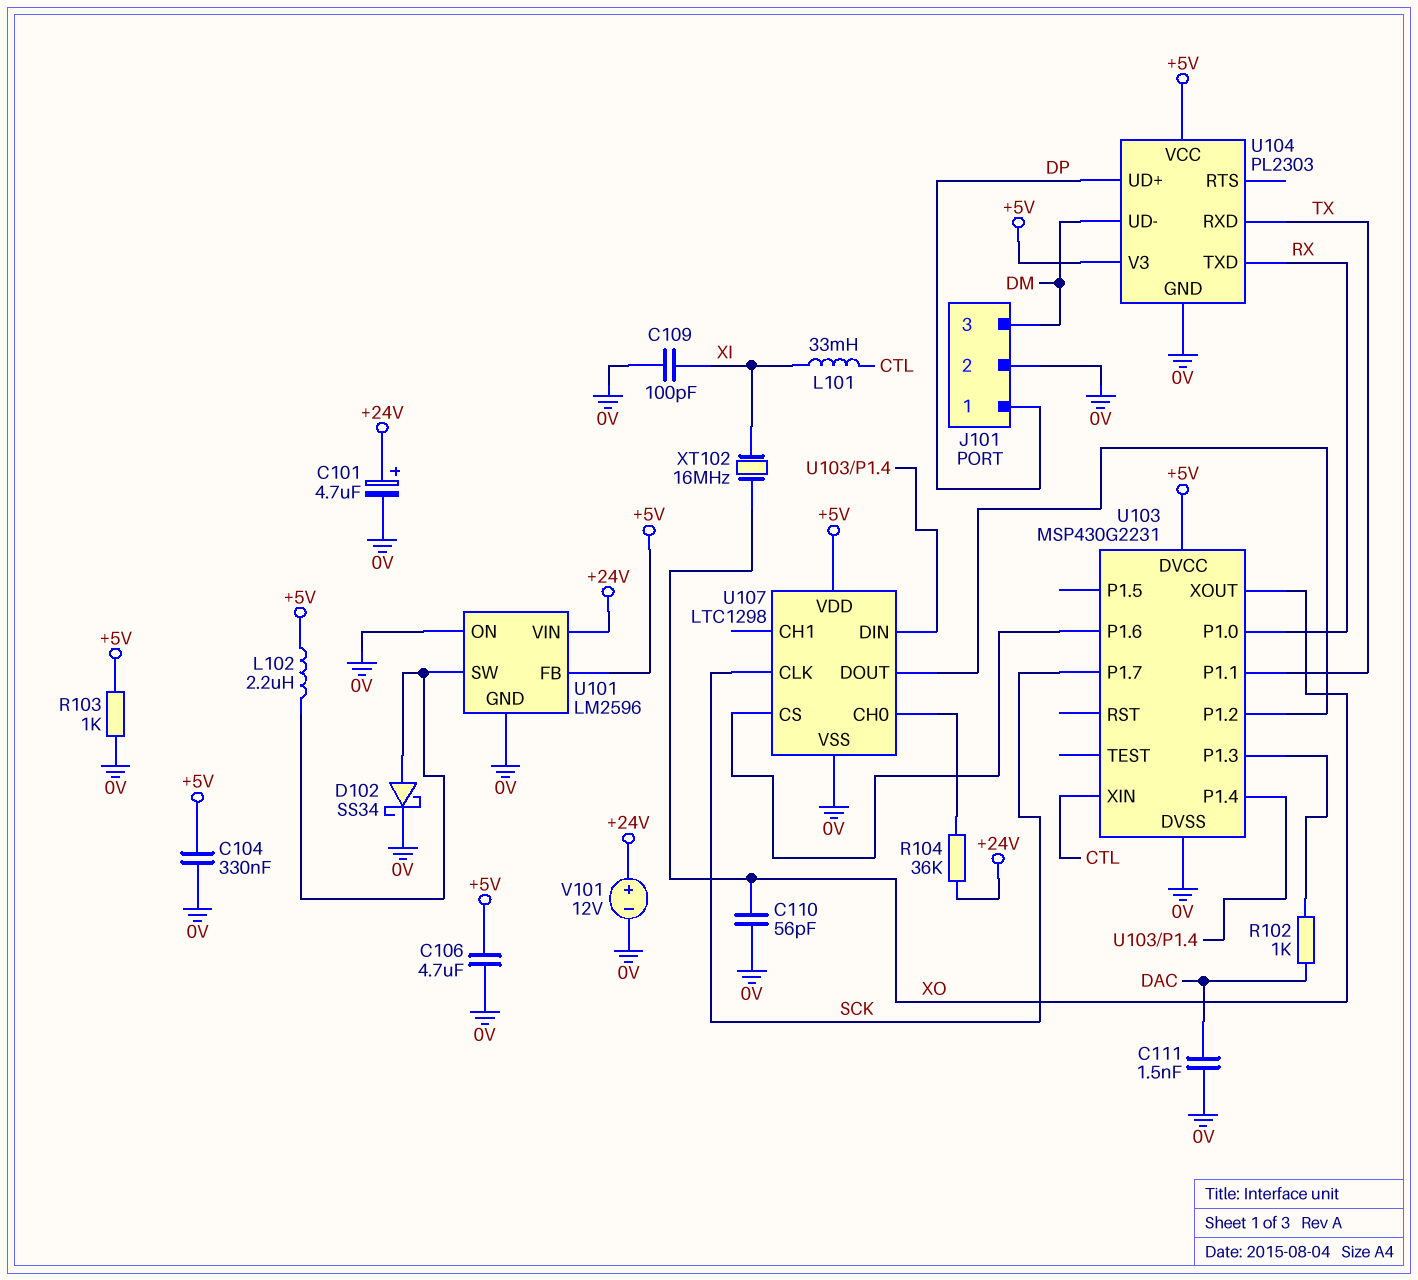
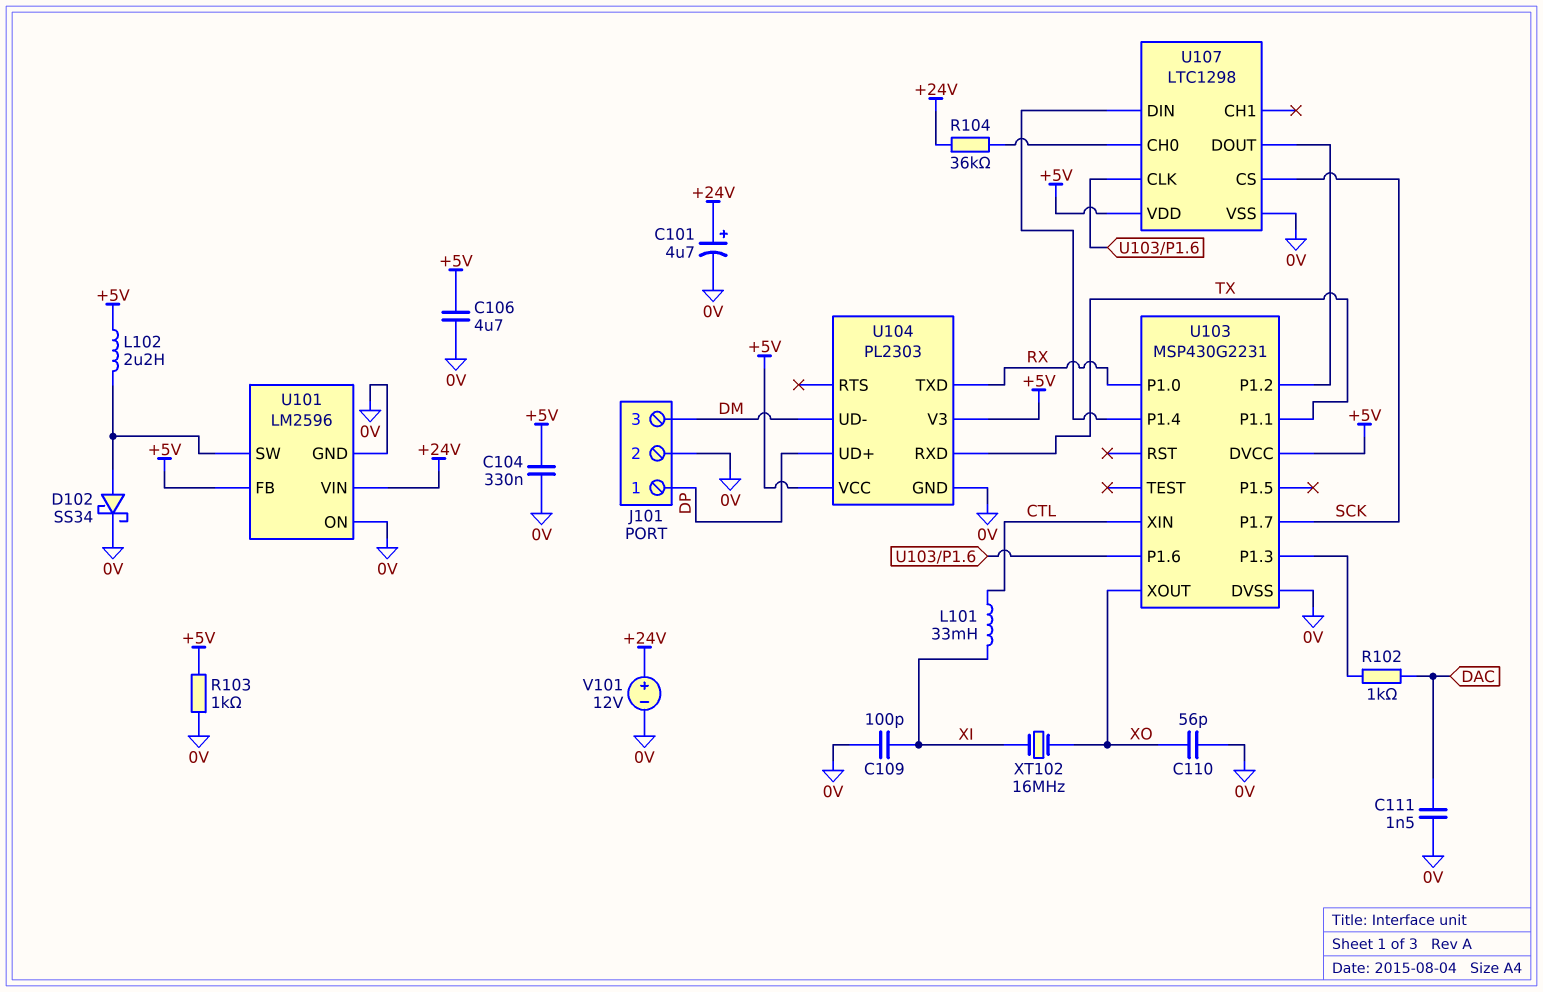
U107 pin CLK: SCK -> U103/P1.6
U107 pin CS: U103/P1.6 -> SCK

